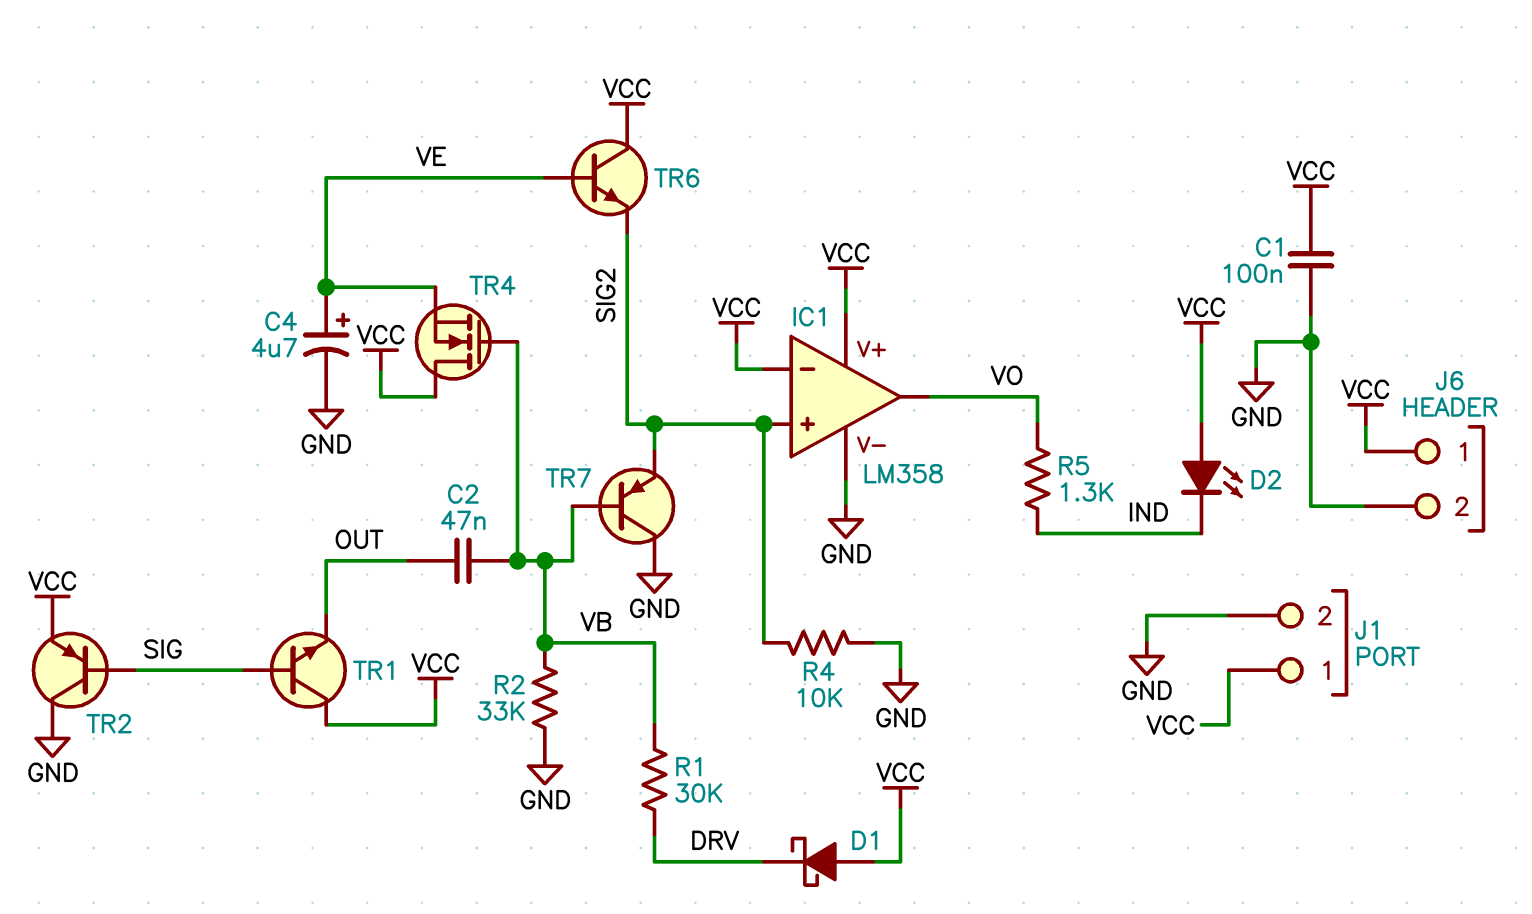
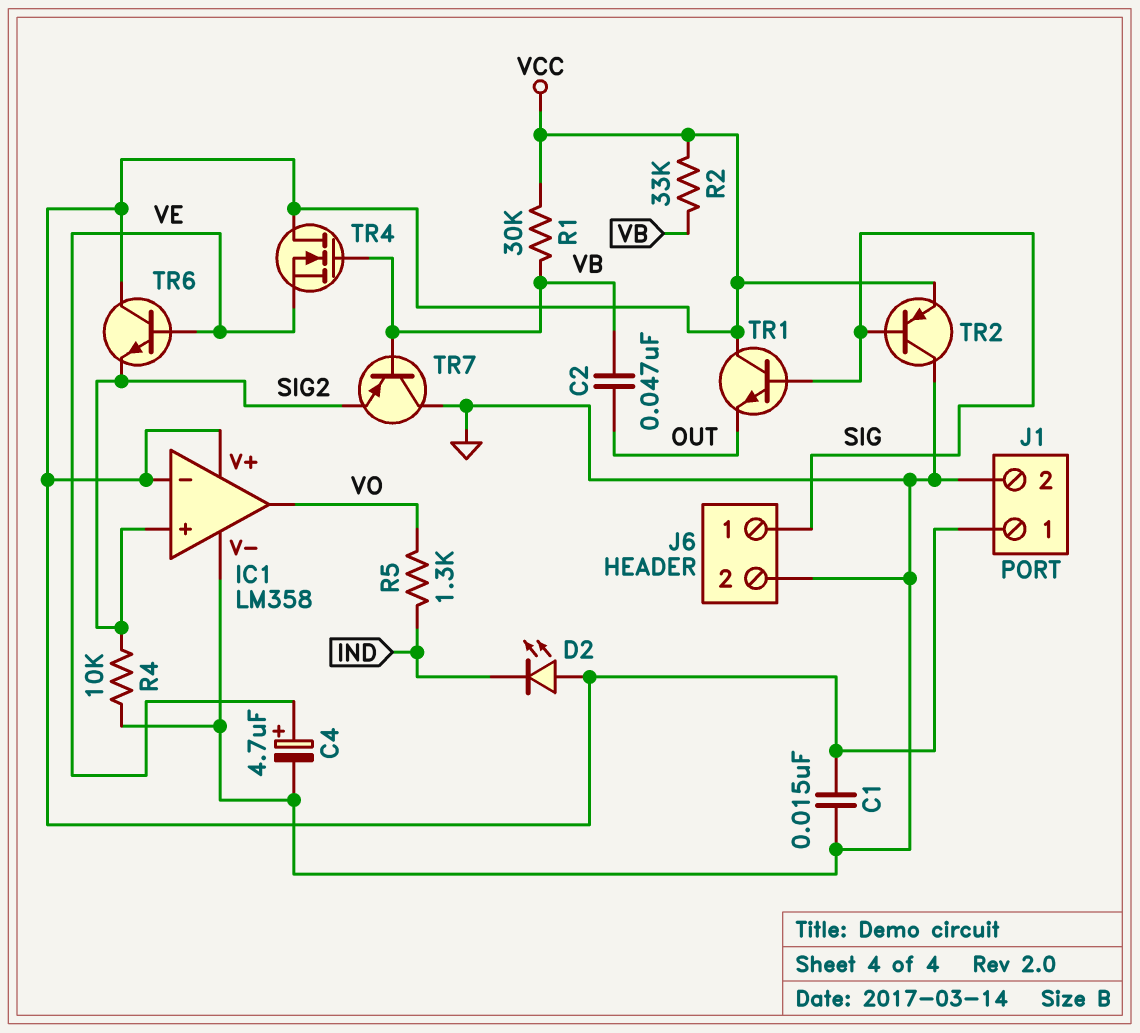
C1: 100nF (GND, VCC) -> 15nF (GND, VCC)
D1: schottky (A VCC, K DRV) -> none
J6 pin 1: VCC -> SIG
R1: 30k (DRV, VB) -> 30k (VB, VCC)
R2: 33k (GND, VB) -> 33k (VB, VCC)

